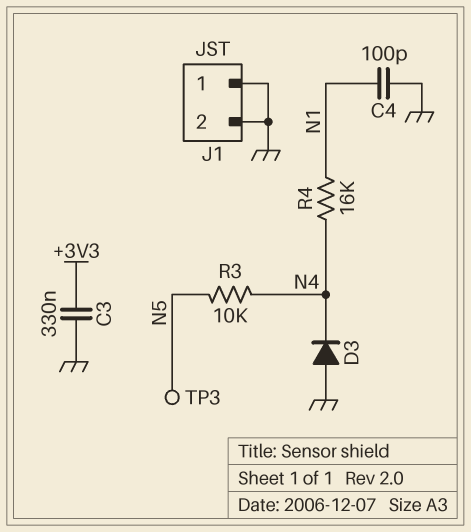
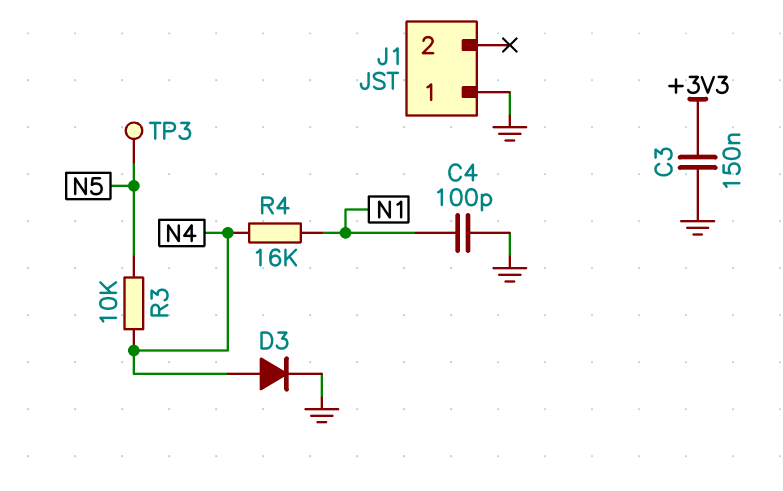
C3: 330nF (+3V3, GND) -> 150nF (+3V3, GND)
D3: diode (A GND, K N4) -> diode (A N4, K GND)
J1 pin 2: GND -> none

